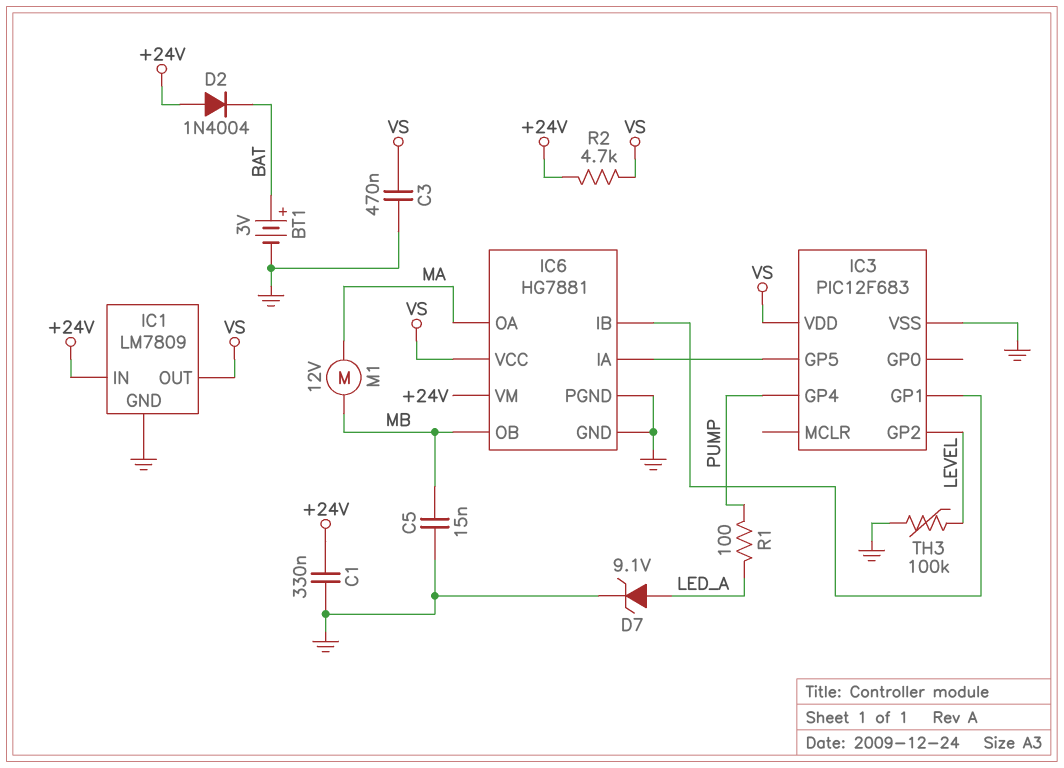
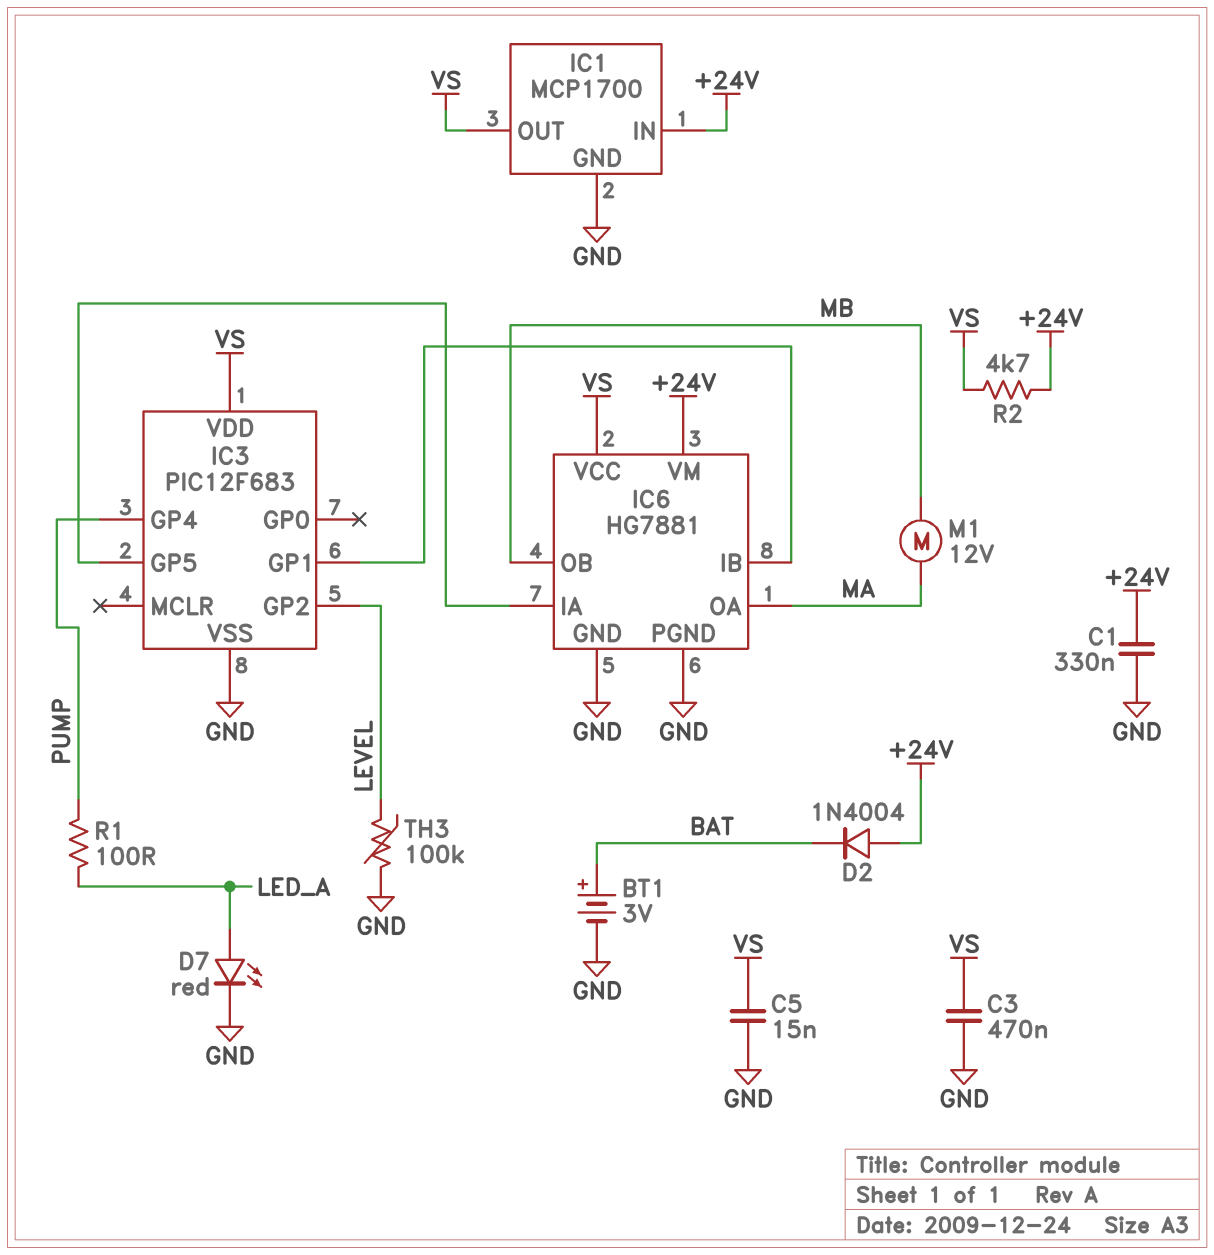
C5: 15nF (GND, MB) -> 15nF (GND, VS)
D7: zener 9.1V (A LED_A, K GND) -> LED red (A LED_A, K GND)
IC1: LM7809 -> MCP1700

